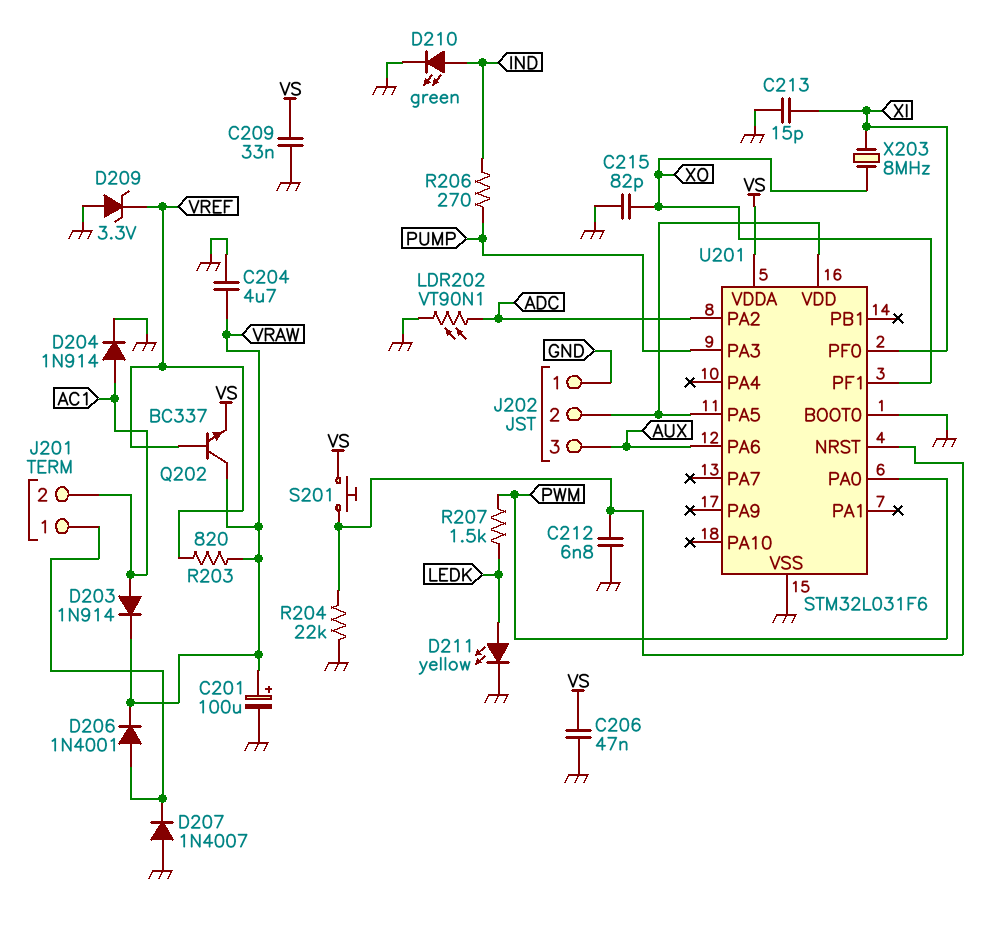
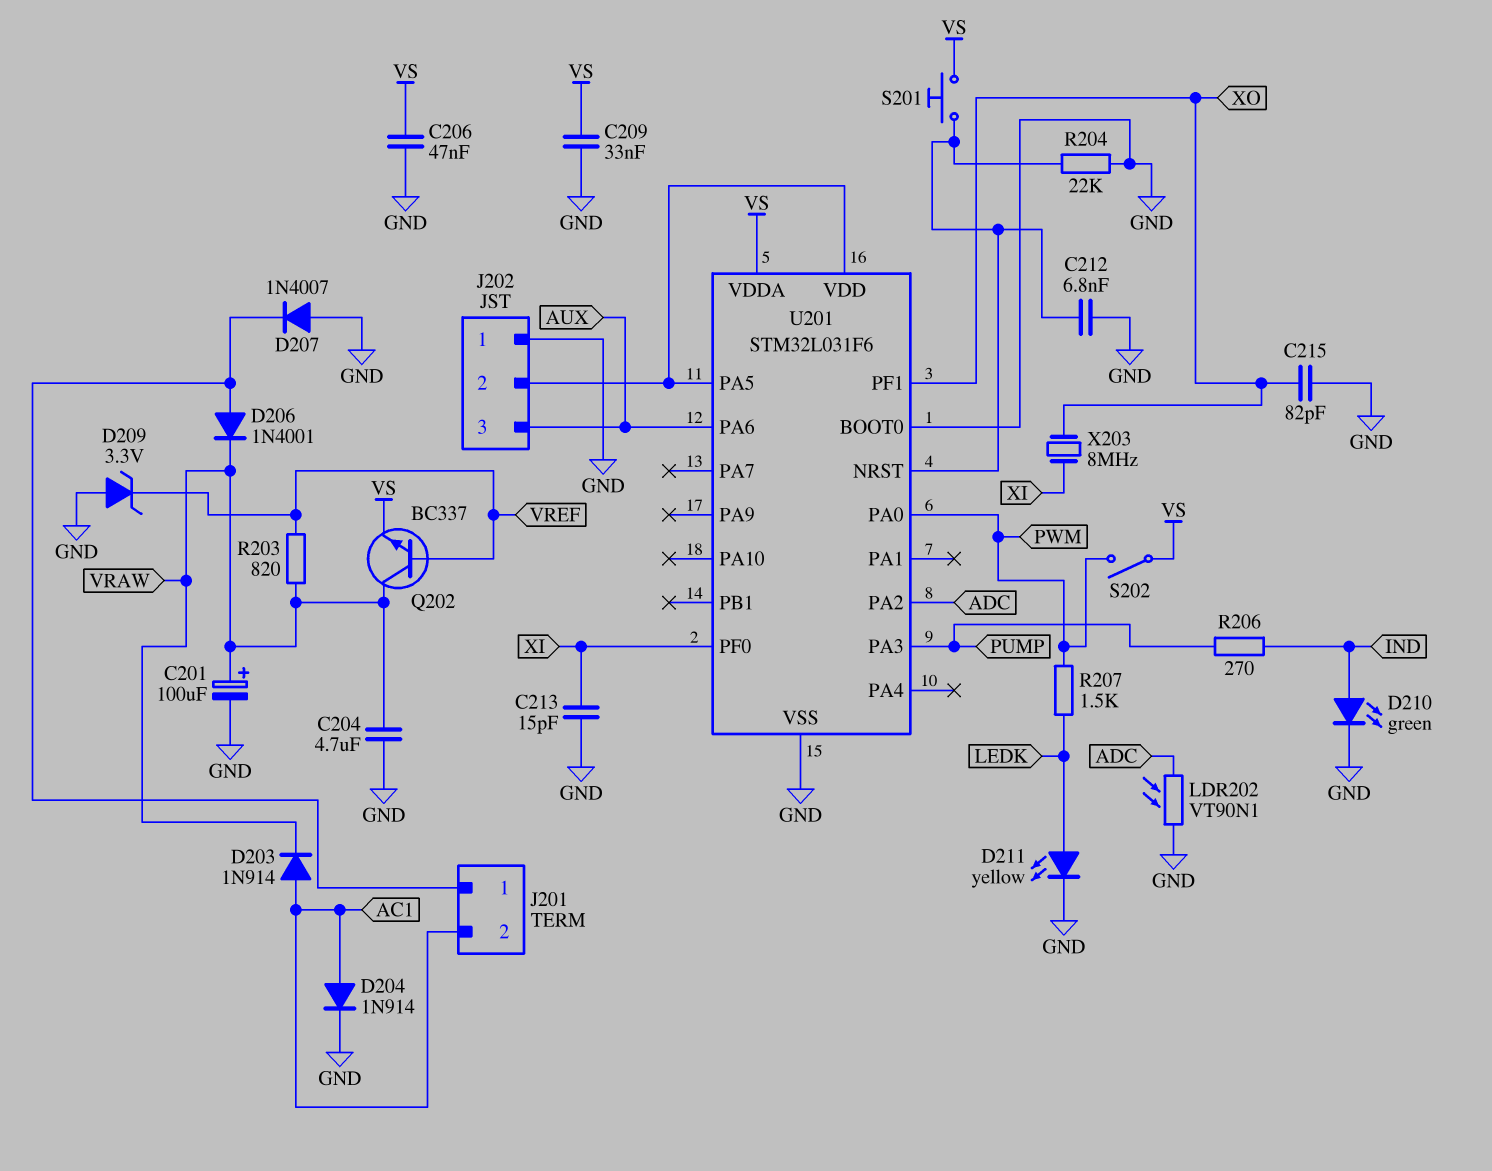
S202: none -> switch (PWM, VS)

